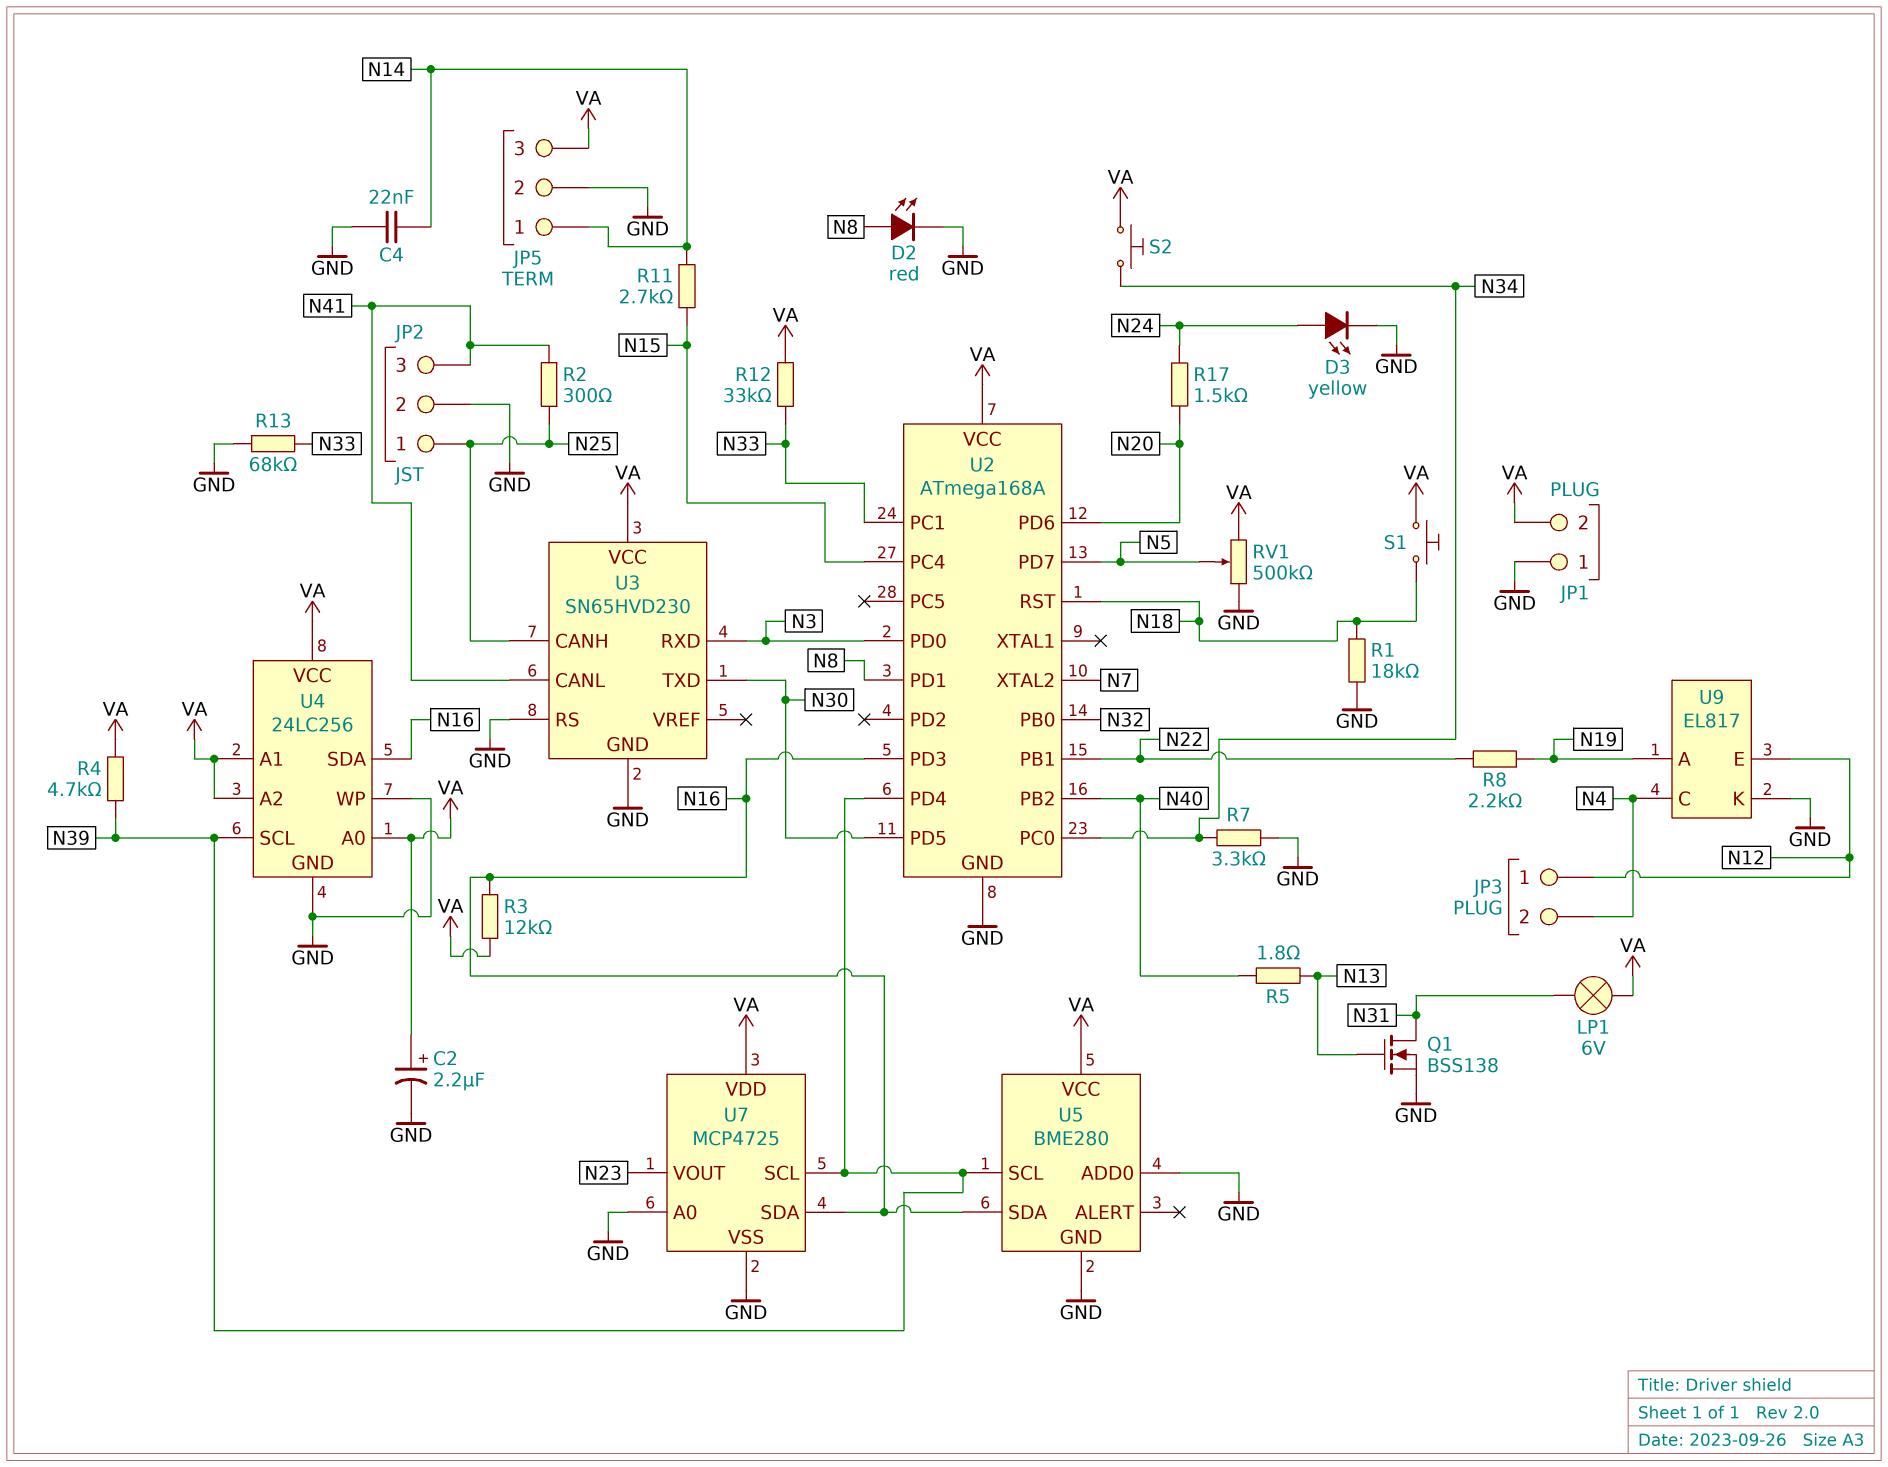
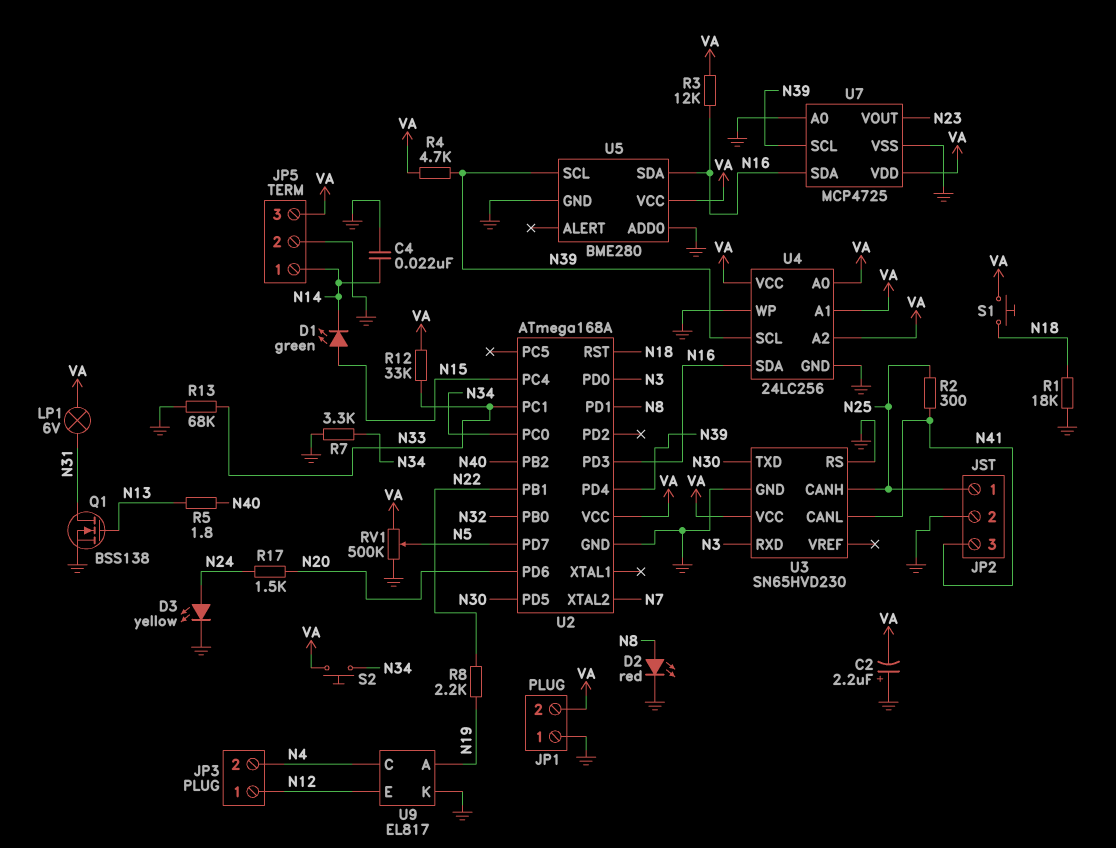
C2: 2.2uF (plus VA, minus GND) -> 2.2uF (plus GND, minus VA)
D1: none -> LED green (A N15, K N14)
R11: 2.7k (N14, N15) -> none

